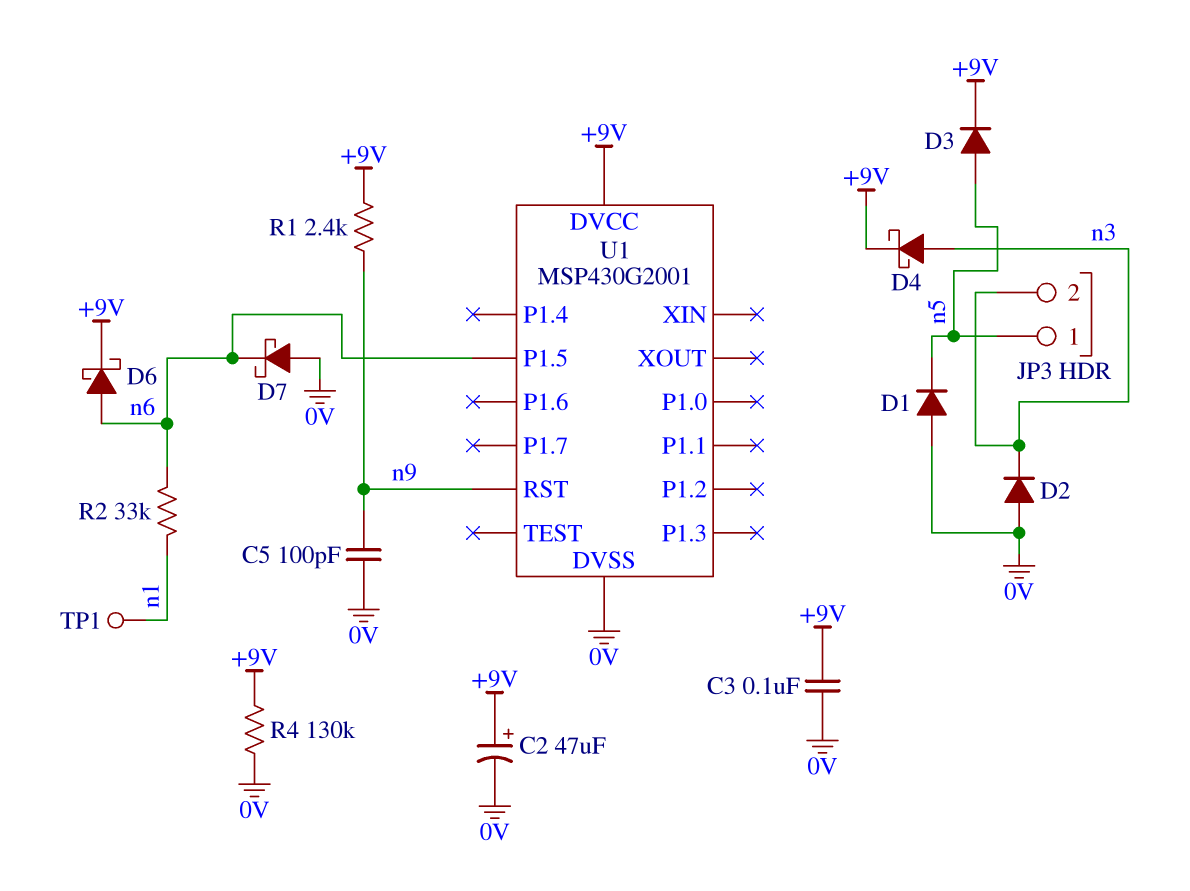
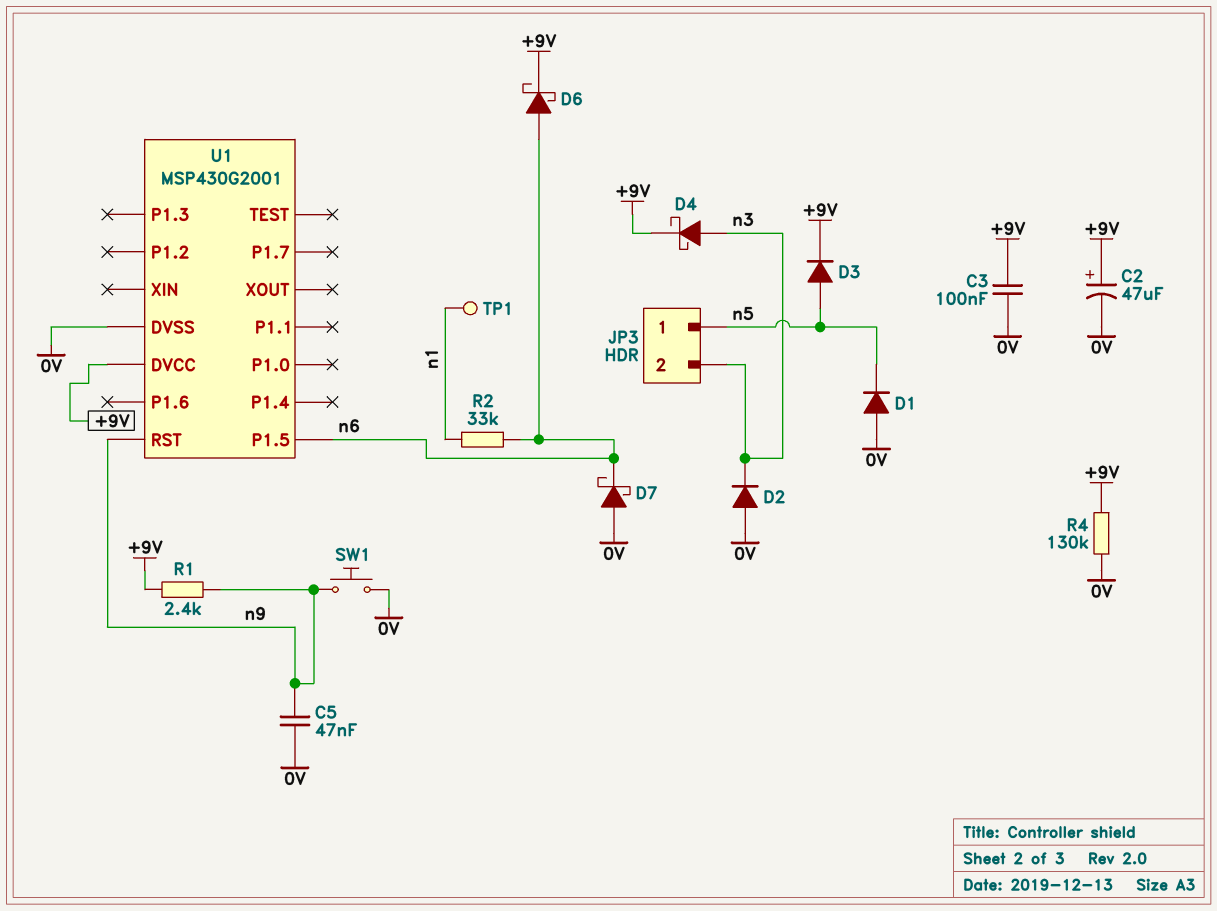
C5: 100pF (0V, n9) -> 47nF (0V, n9)
SW1: none -> button (0V, n9)

